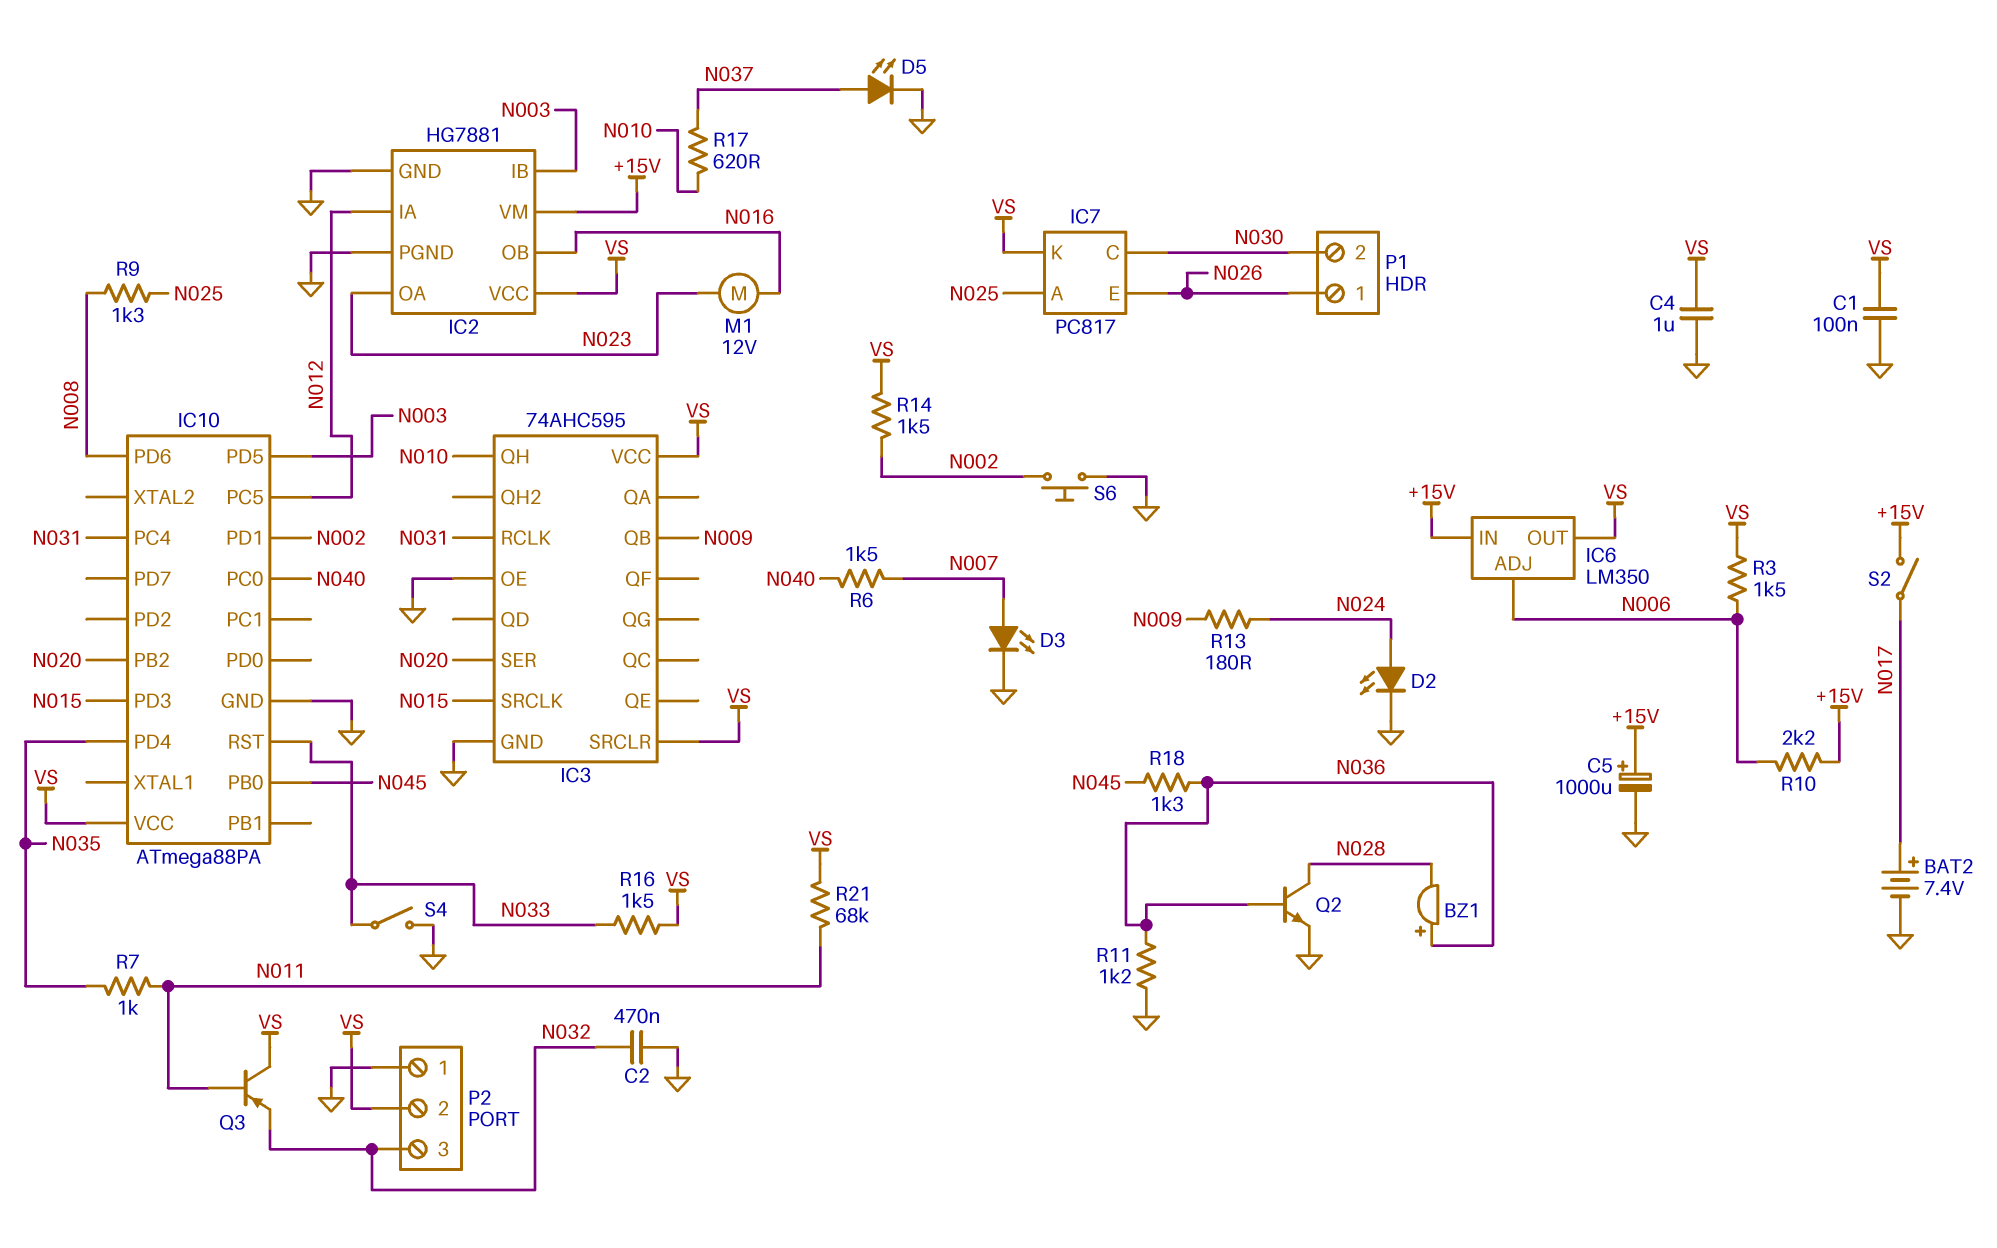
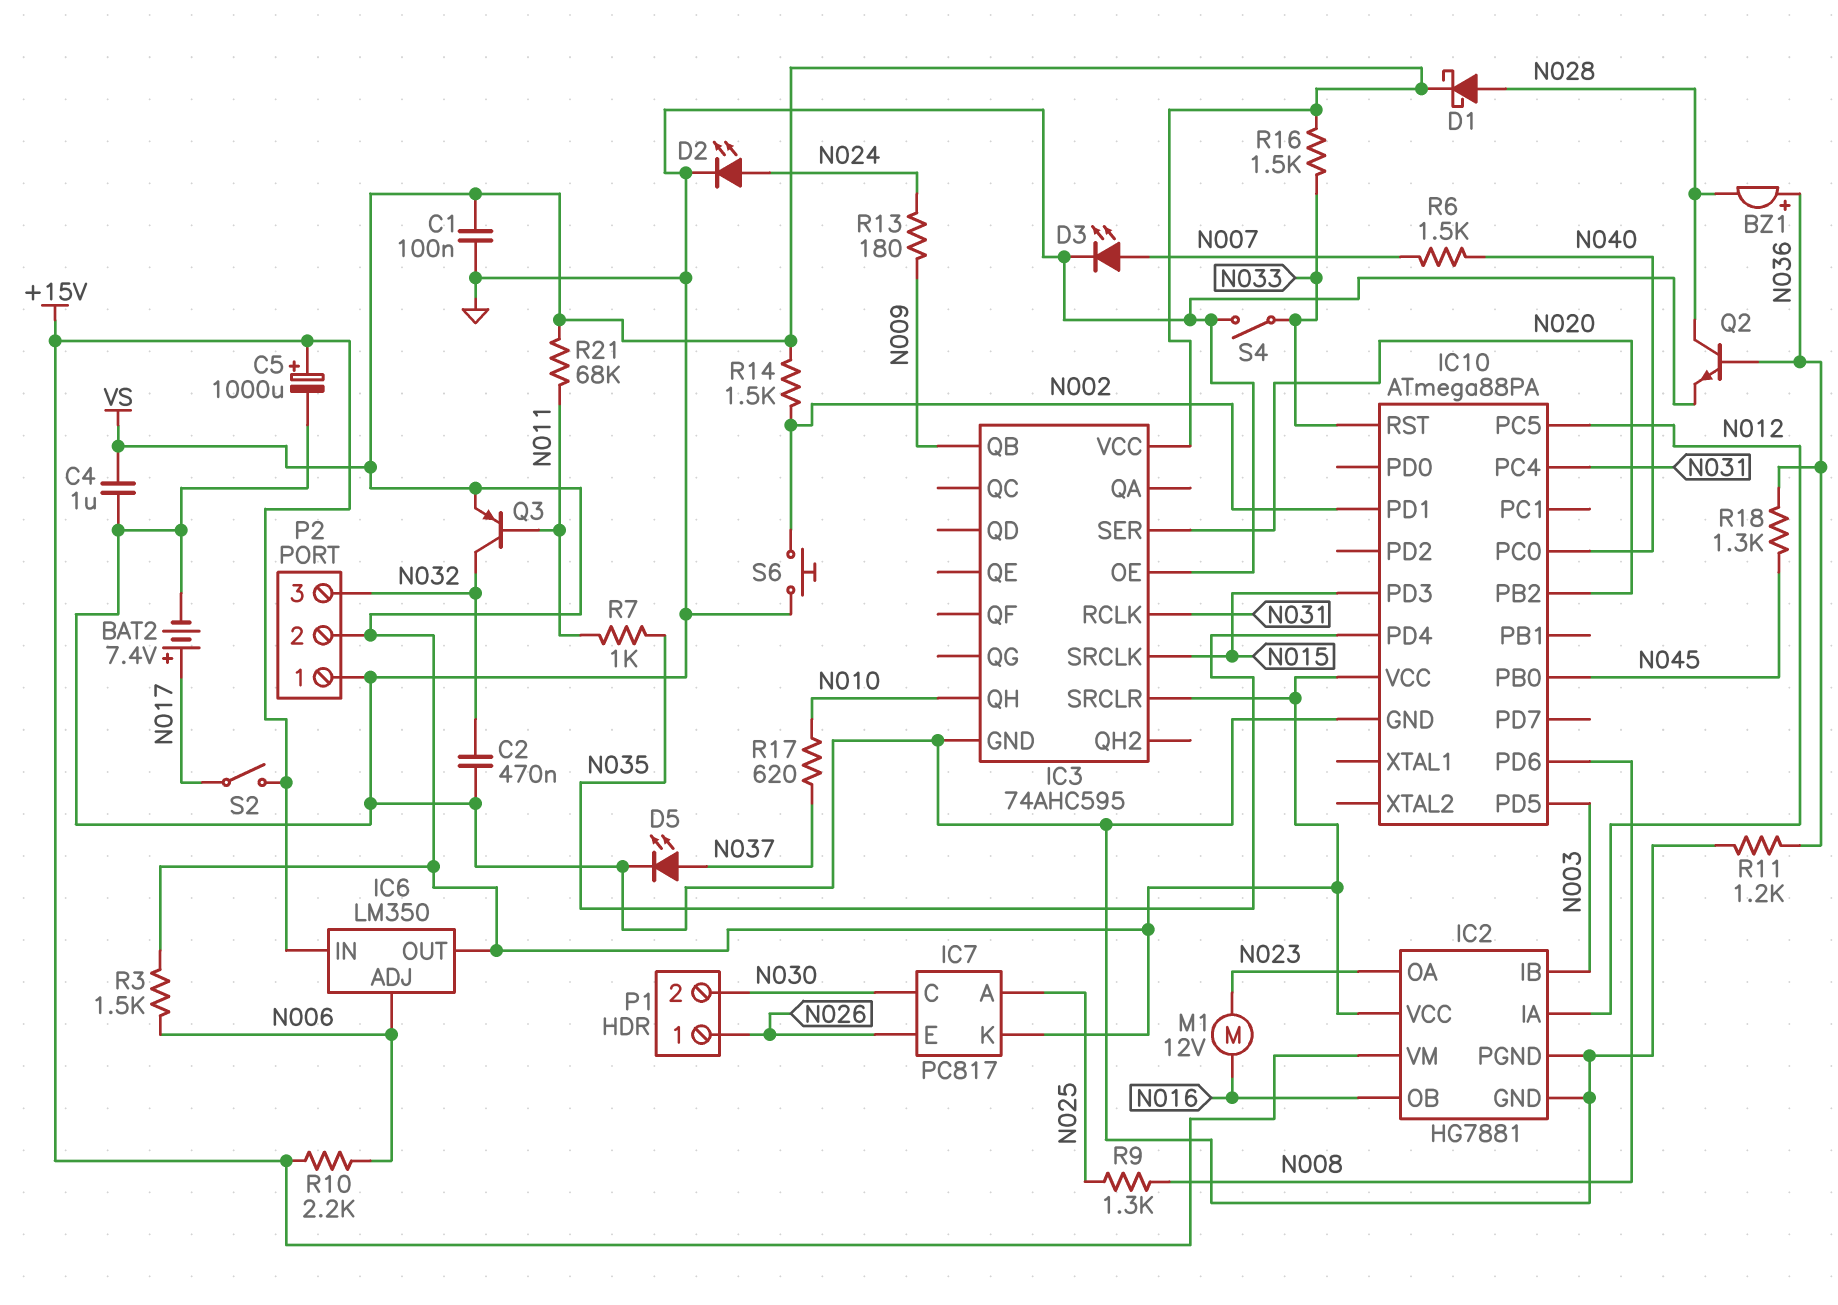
D1: none -> schottky (A N028, K VS)
Q3: PNP (B N011, C VS, E N032) -> PNP (B N011, C N032, E VS)

